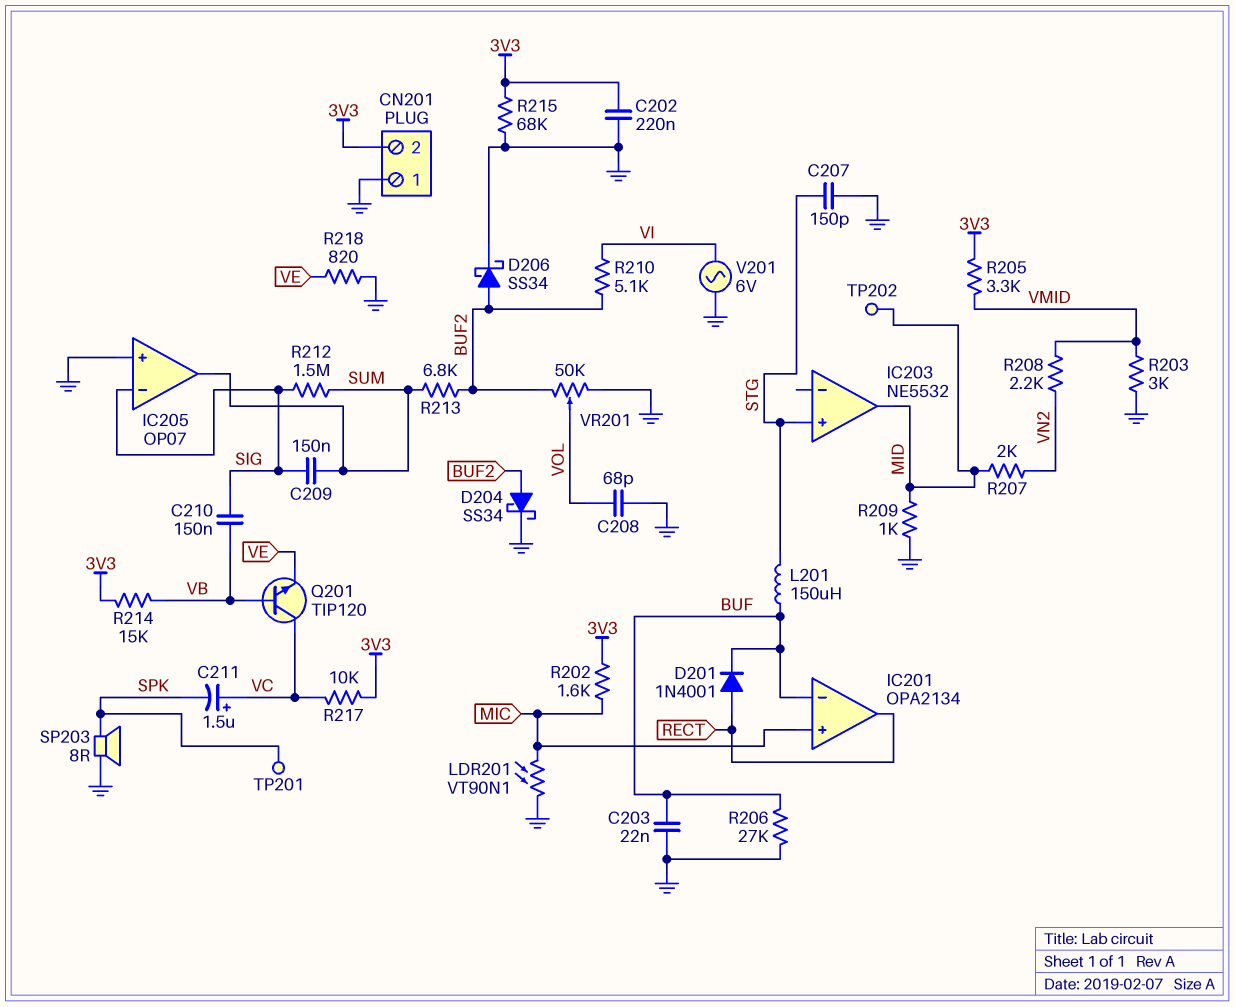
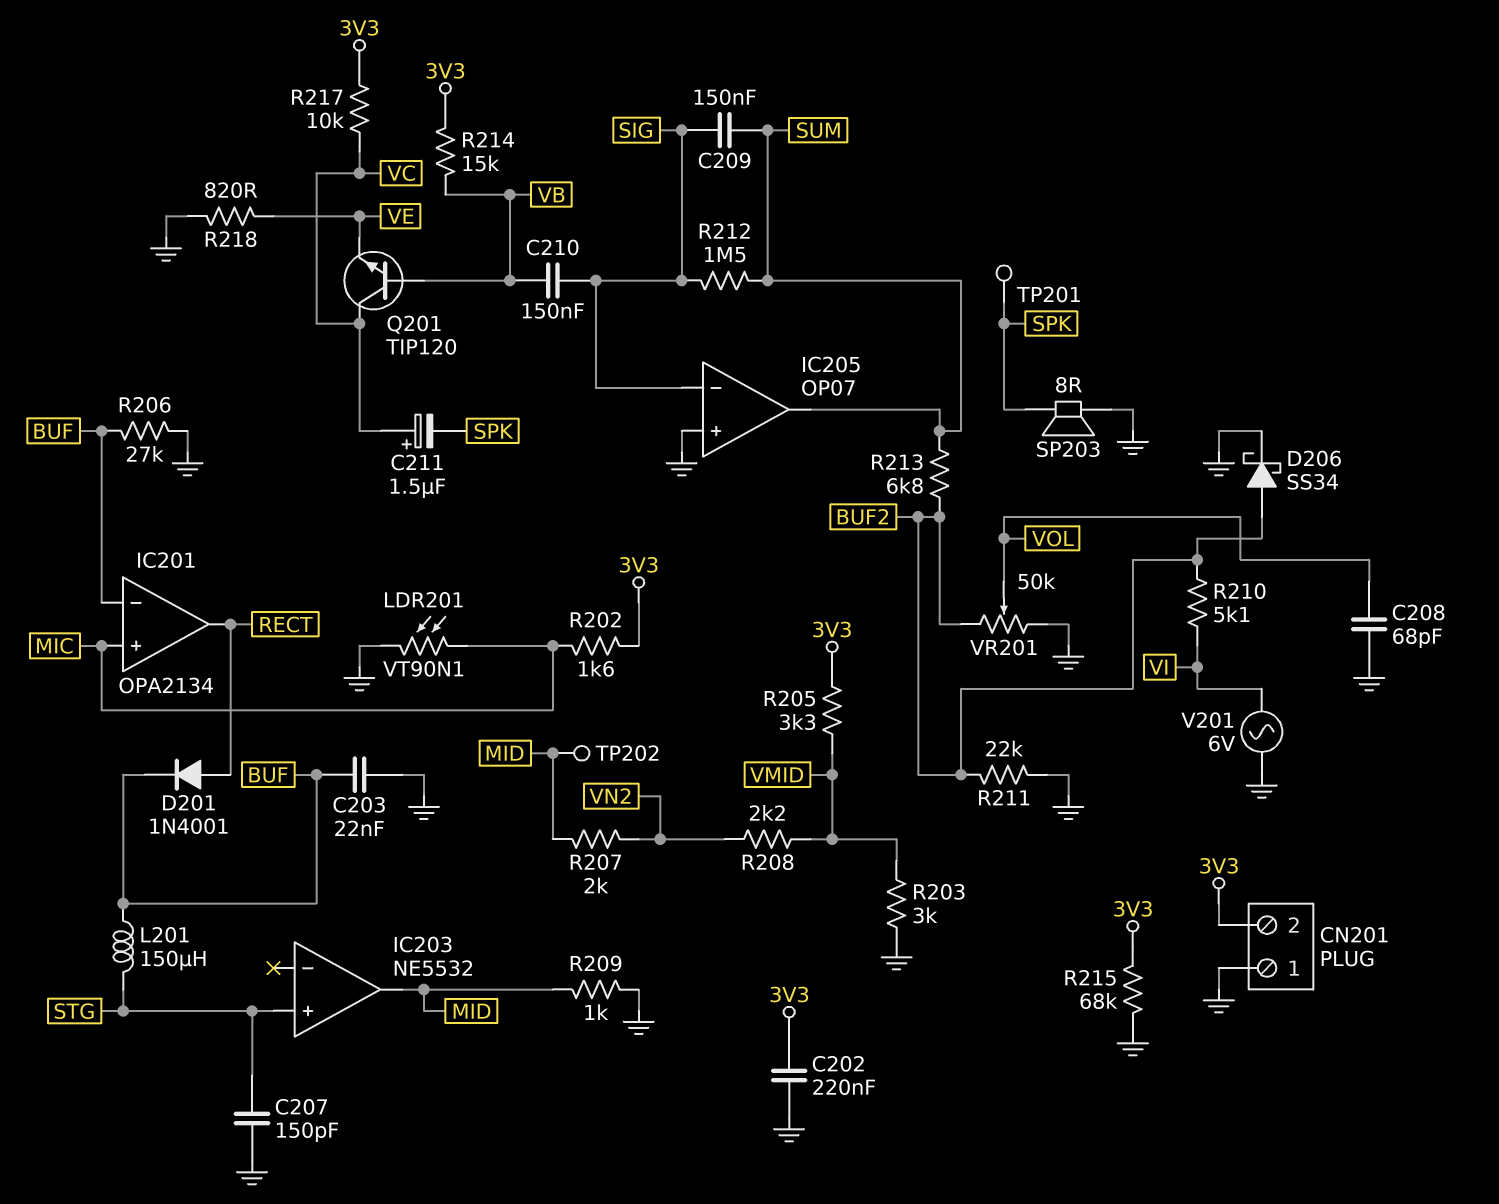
D204: schottky SS34 (A BUF2, K GND) -> none
R211: none -> 22k (BUF2, GND)

